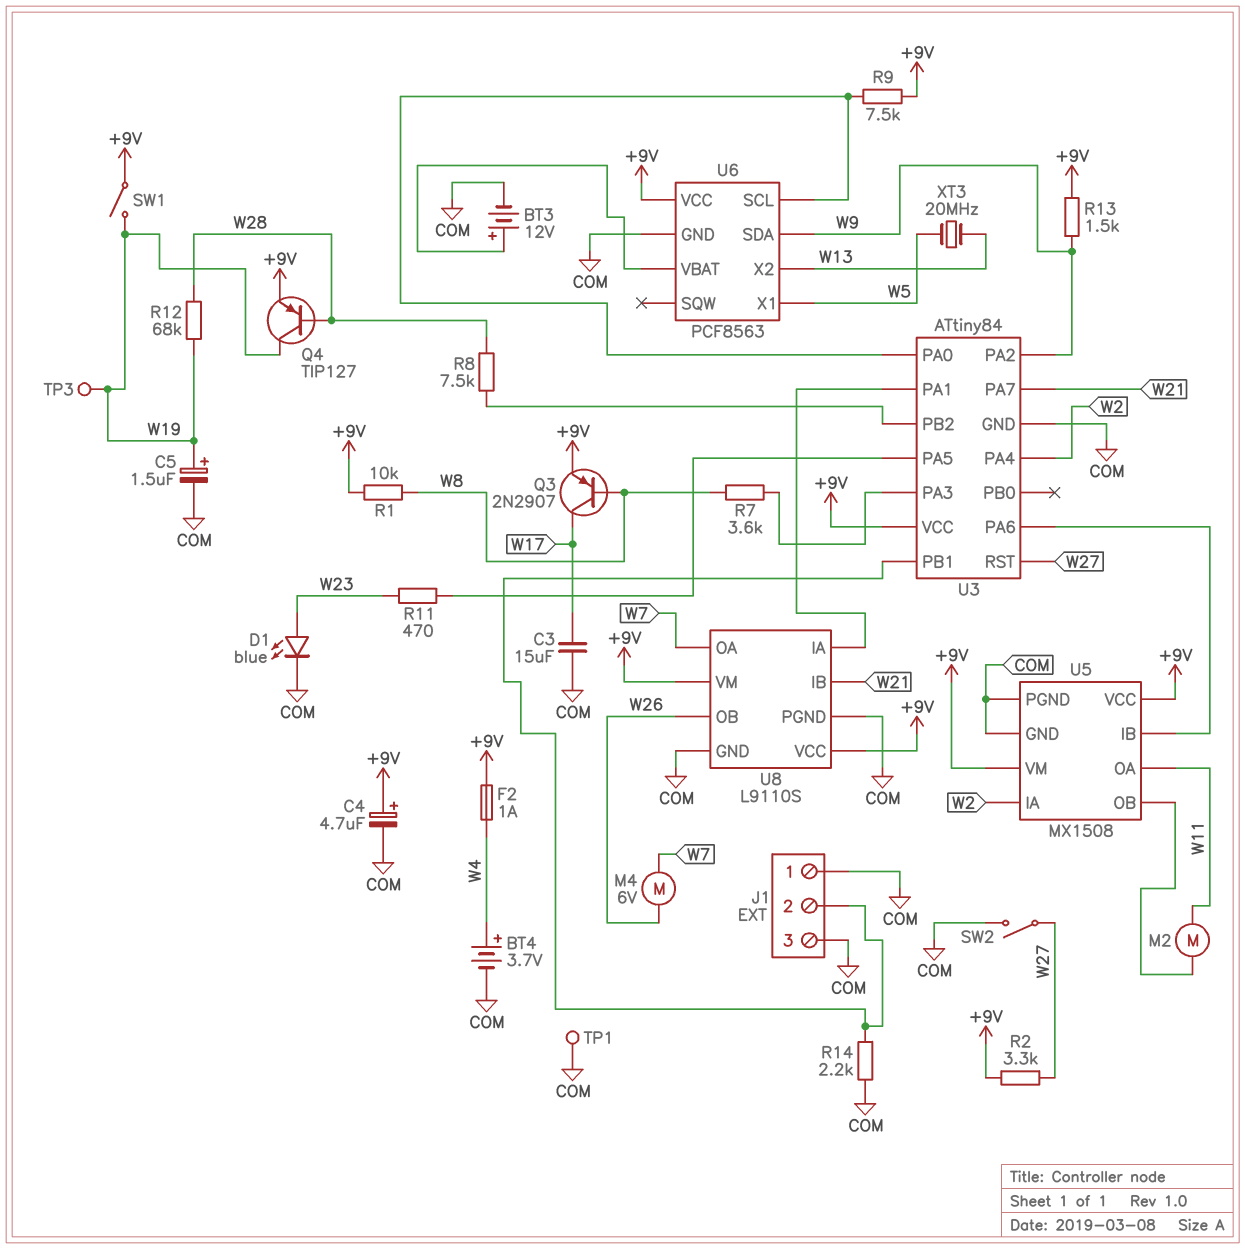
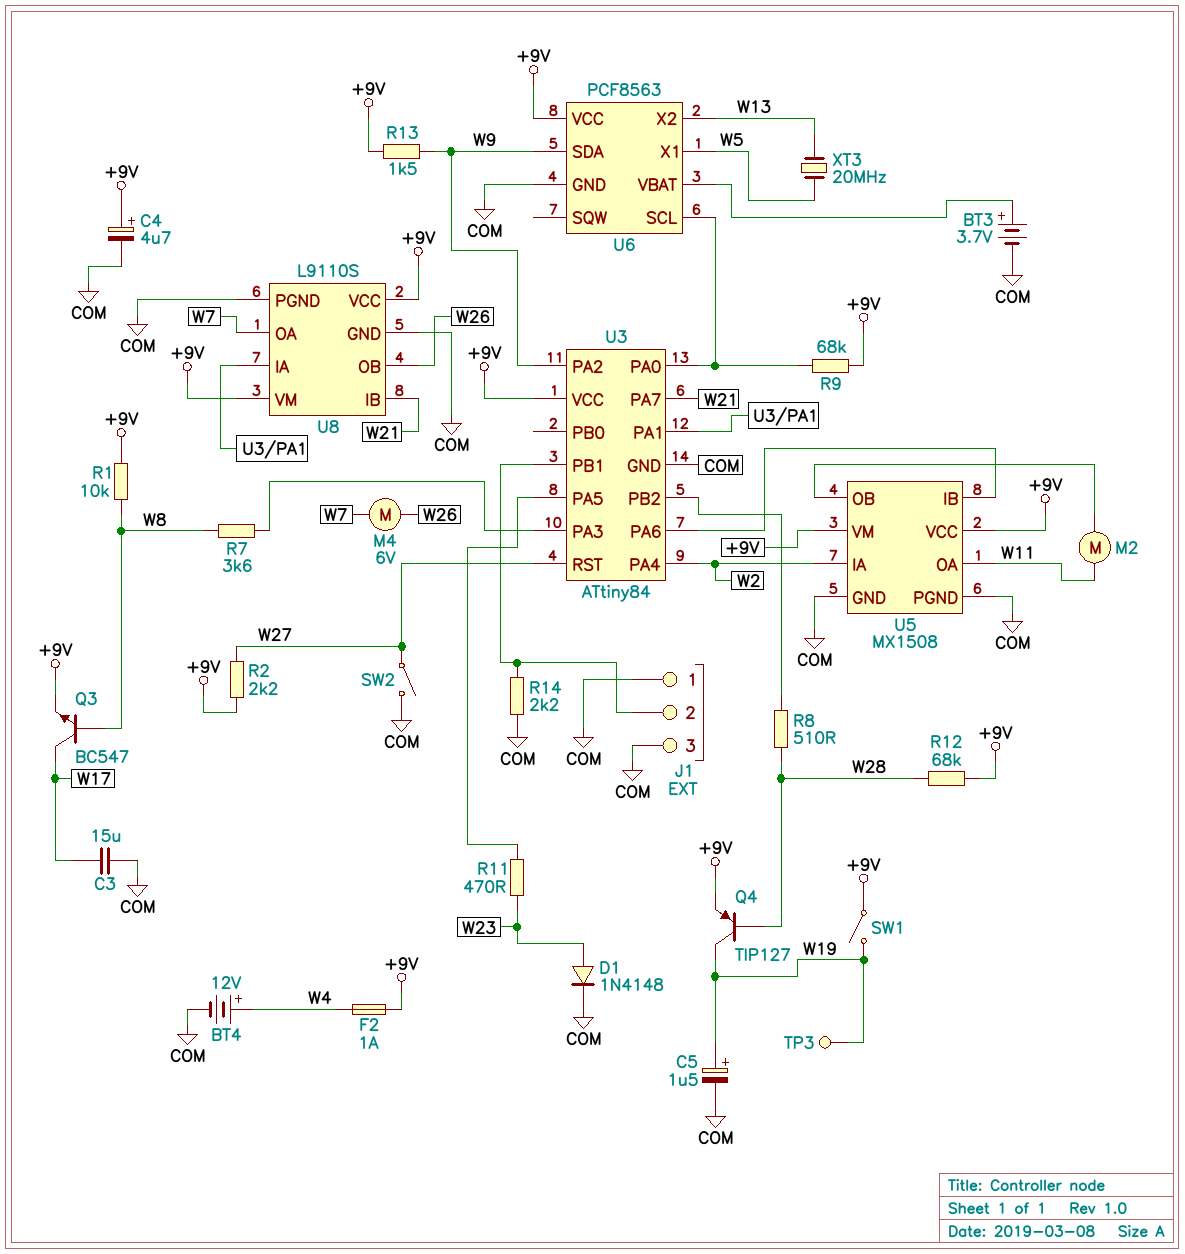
BT3: 12V (plus U6/VBAT, minus COM) -> 3.7V (plus U6/VBAT, minus COM)
BT4: 3.7V (plus W4, minus COM) -> 12V (plus W4, minus COM)
D1: LED blue (A W23, K COM) -> diode 1N4148 (A W23, K COM)
Q3: PNP 2N2907 (B W8, C W17, E +9V) -> NPN BC547 (B W8, C W17, E +9V)
R2: 3.3k (+9V, W27) -> 2.2k (+9V, W27)
R8: 7.5k (U3/PB2, W28) -> 510 (U3/PB2, W28)
R9: 7.5k (+9V, U3/PA0) -> 68k (+9V, U3/PA0)
R12: 68k (W19, W28) -> 68k (+9V, W28)
TP1: test point (COM) -> none

